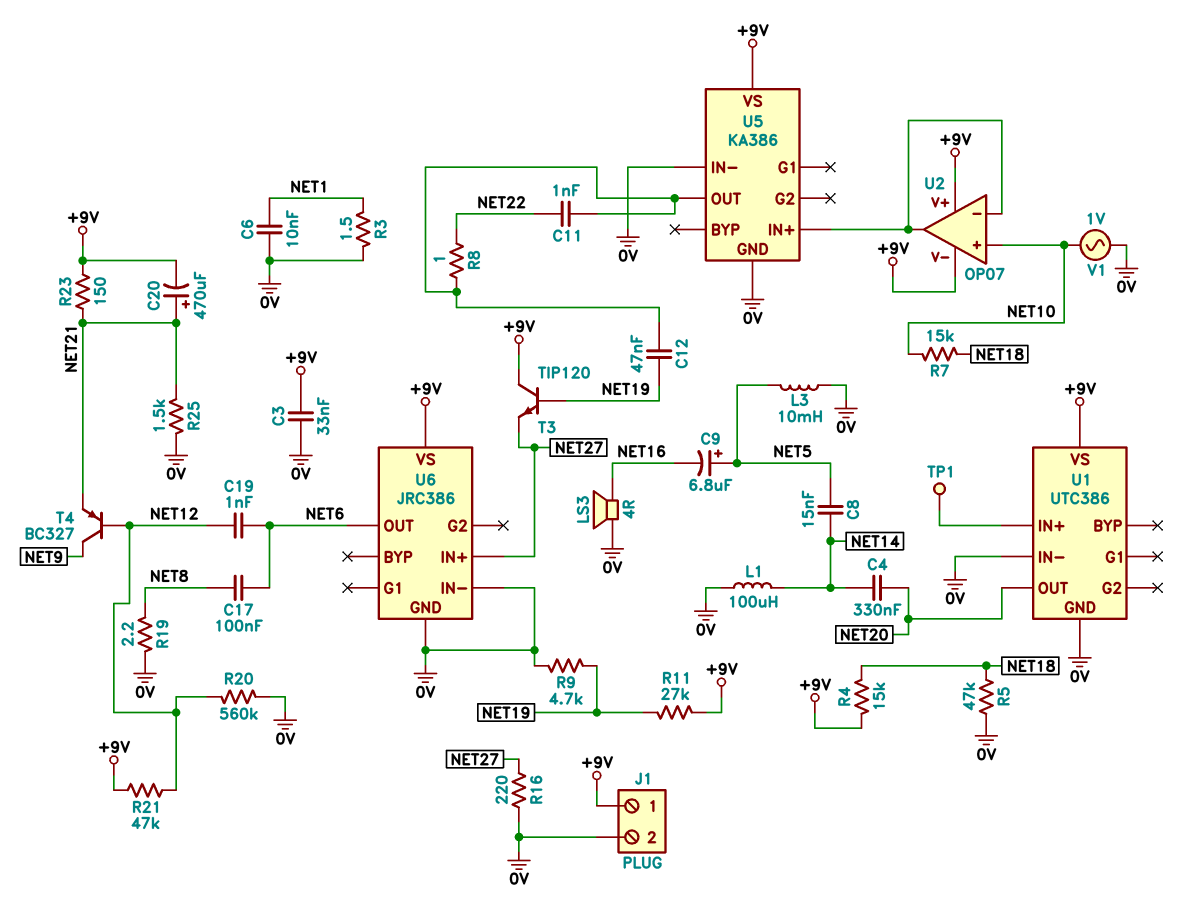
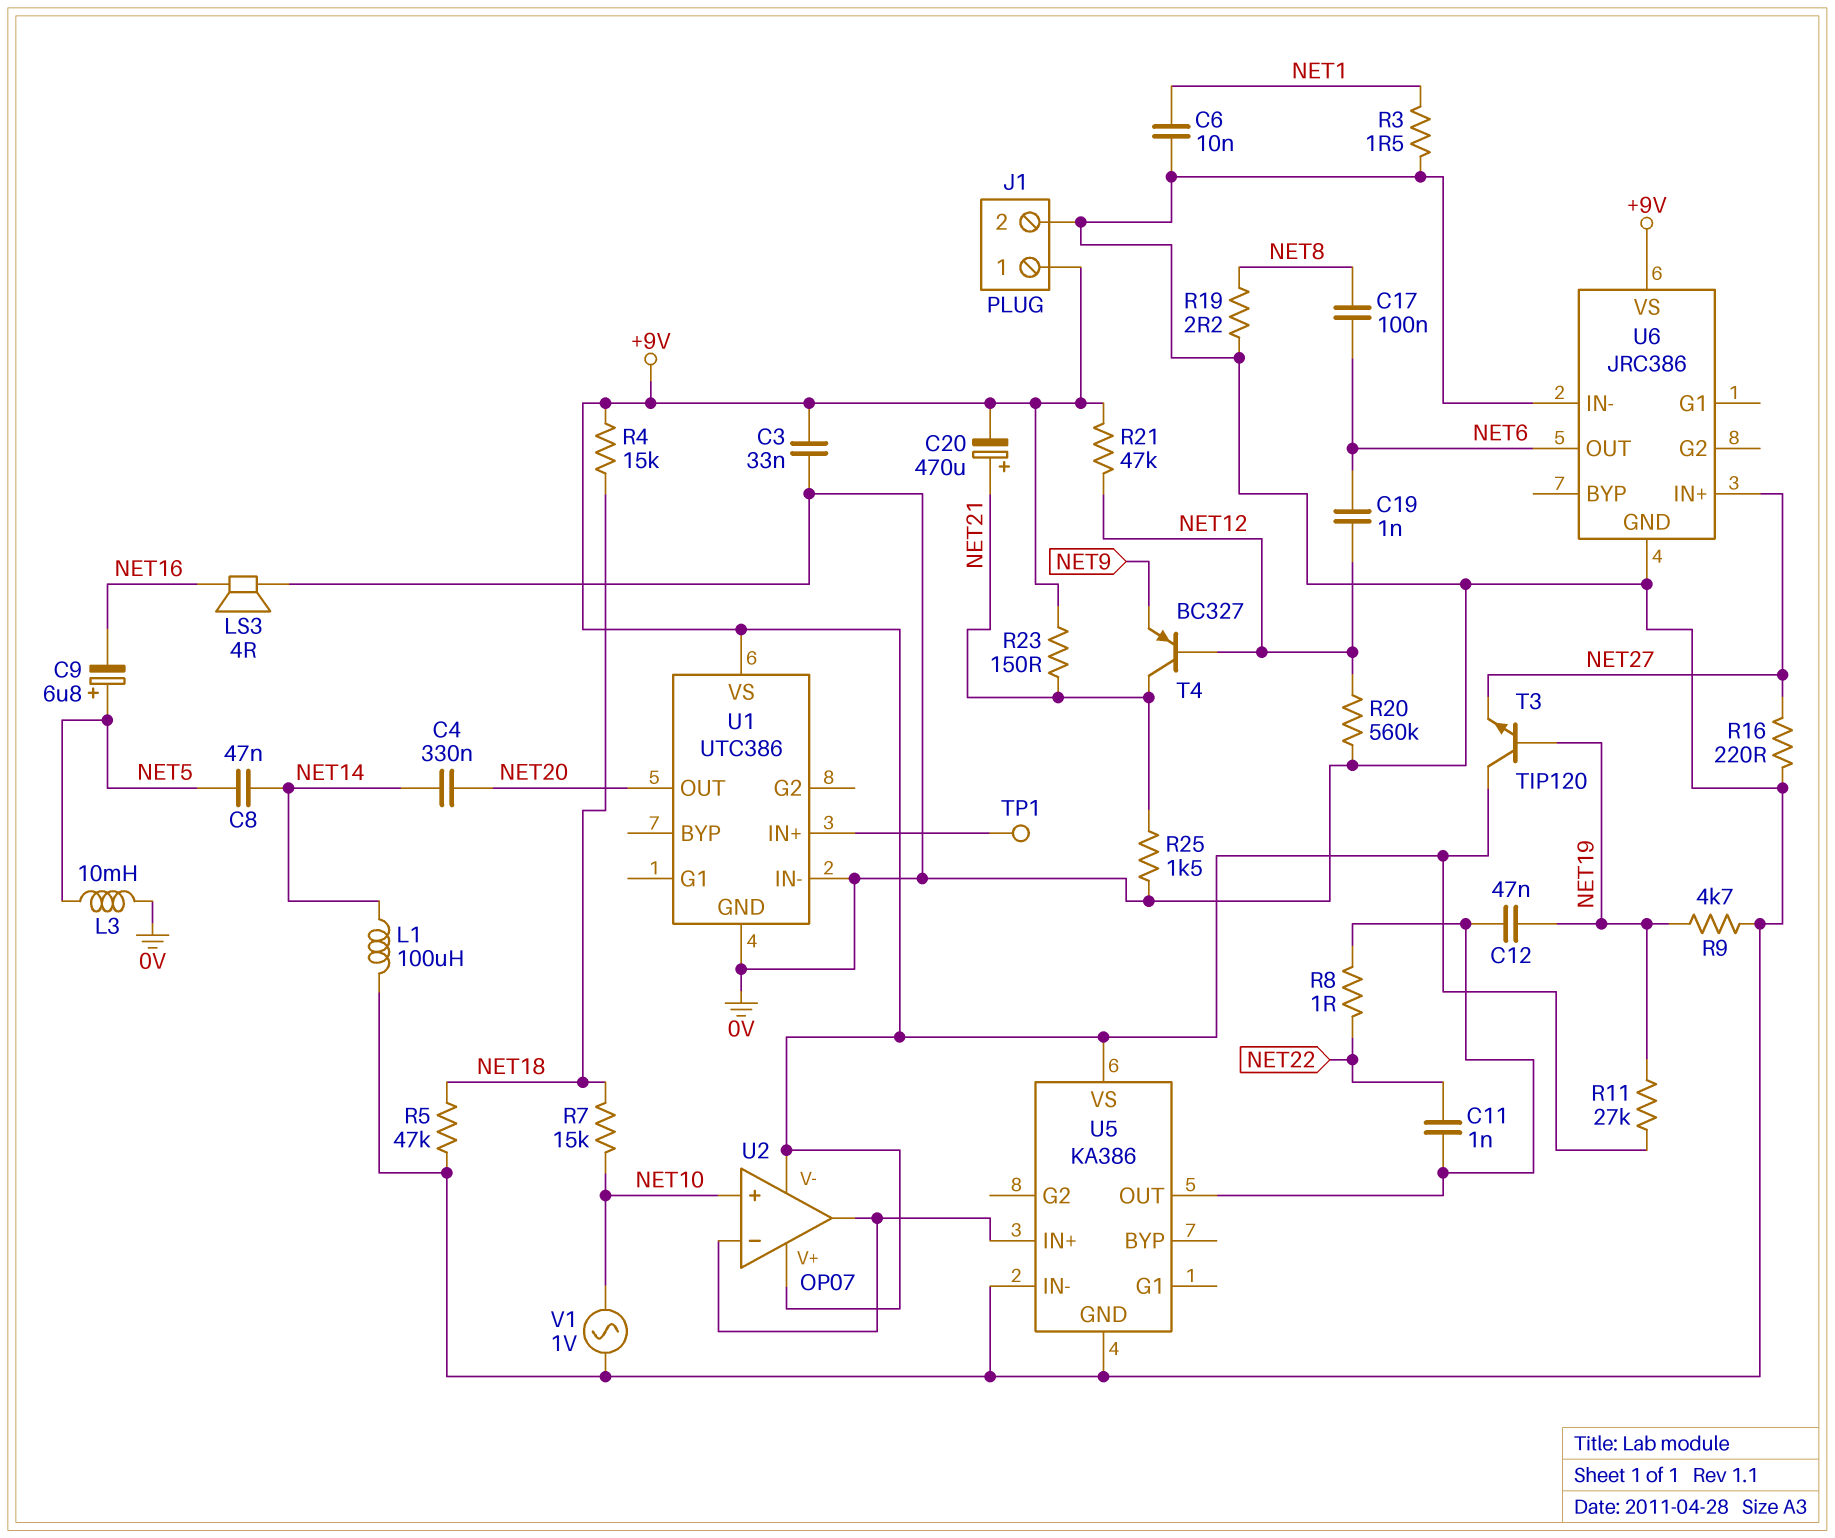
C8: 15nF (NET5, NET14) -> 47nF (NET5, NET14)
T4: PNP BC327 (B NET12, C NET9, E NET21) -> PNP BC327 (B NET12, C NET21, E NET9)

